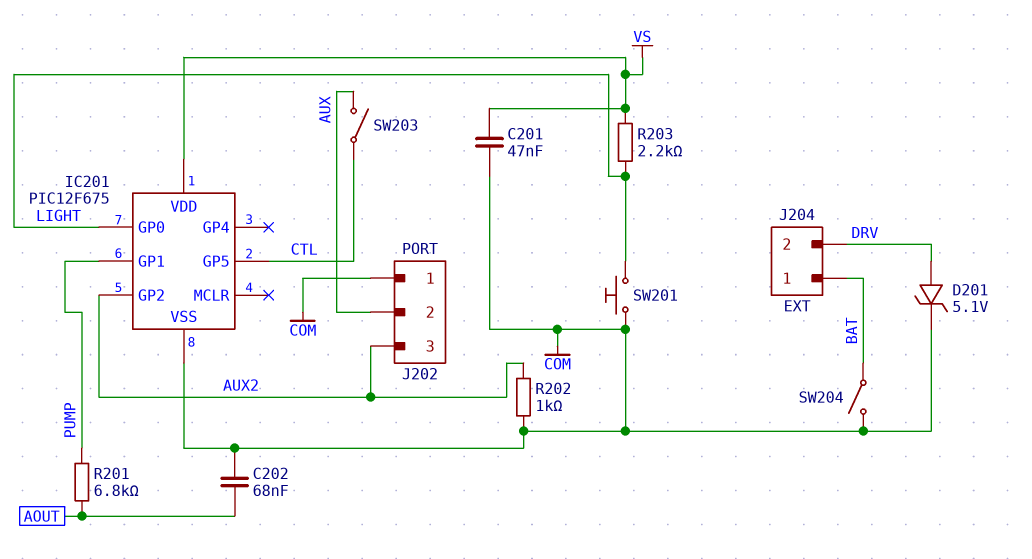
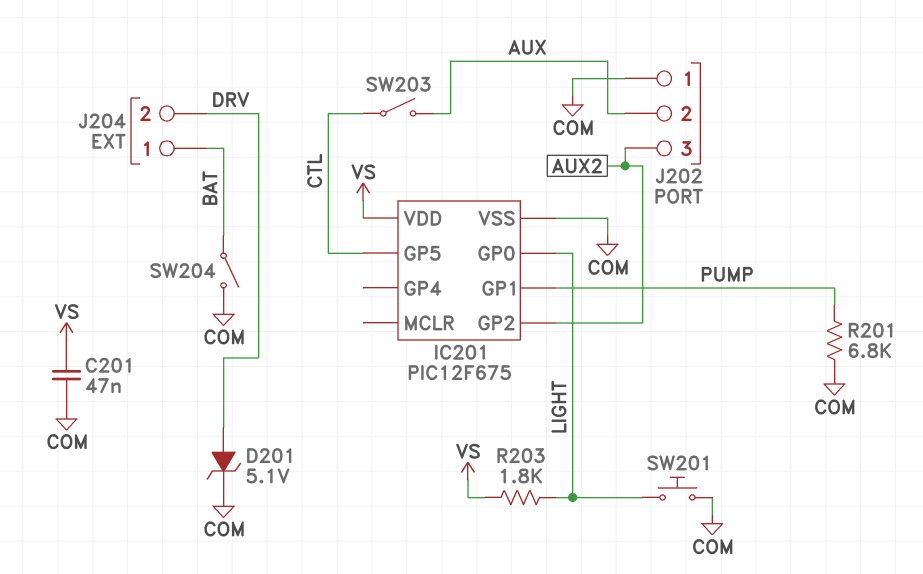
C202: 68nF (AOUT, COM) -> none
R201: 6.8k (AOUT, PUMP) -> 6.8k (COM, PUMP)
R202: 1k (AUX2, COM) -> none
R203: 2.2k (LIGHT, VS) -> 1.8k (LIGHT, VS)

